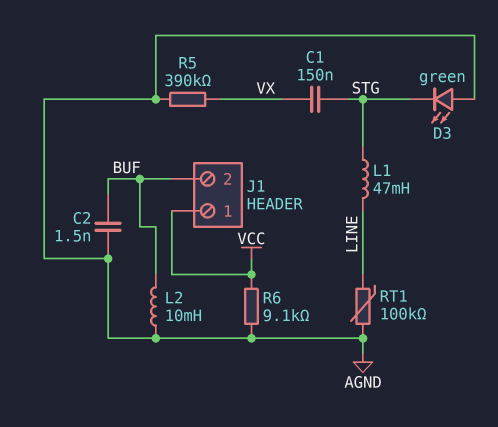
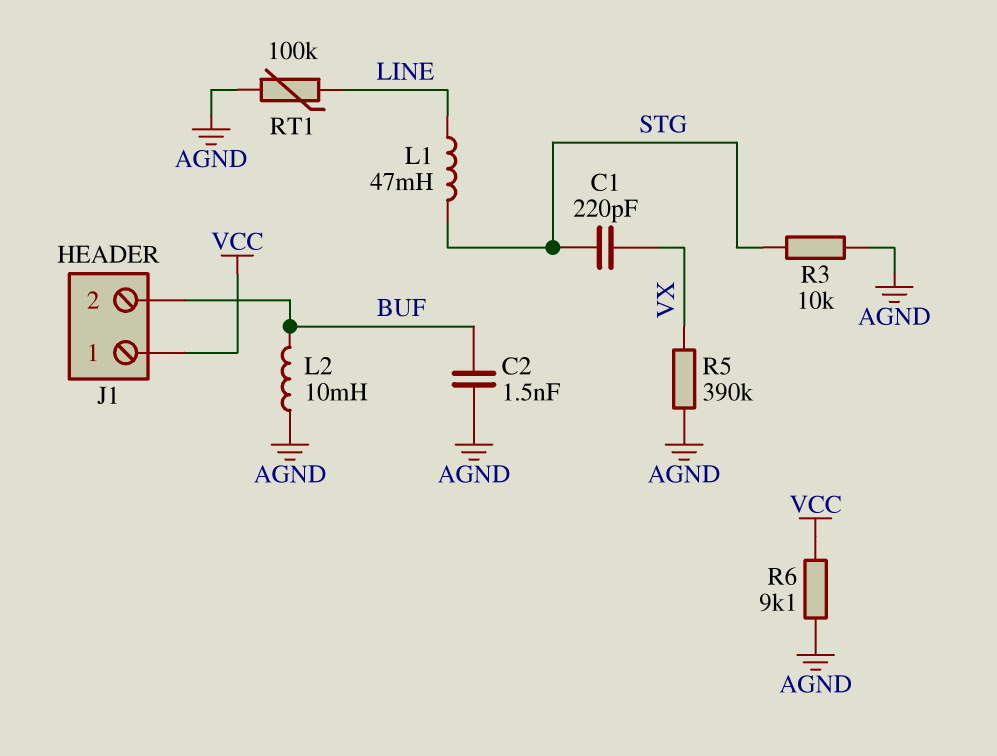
C1: 150nF (STG, VX) -> 220pF (STG, VX)
D3: LED green (A AGND, K STG) -> none
R3: none -> 10k (AGND, STG)

